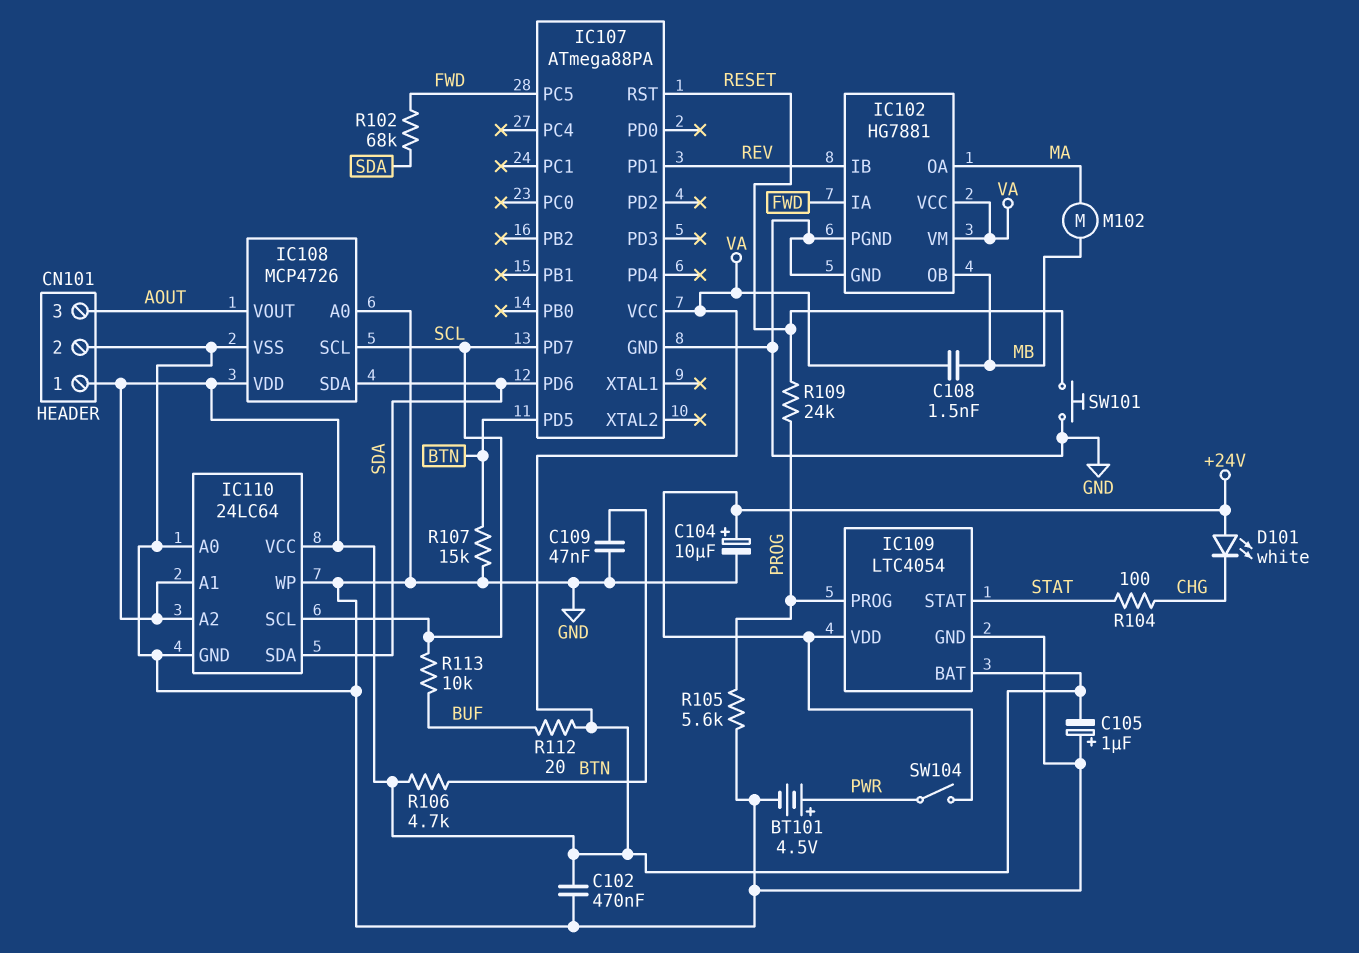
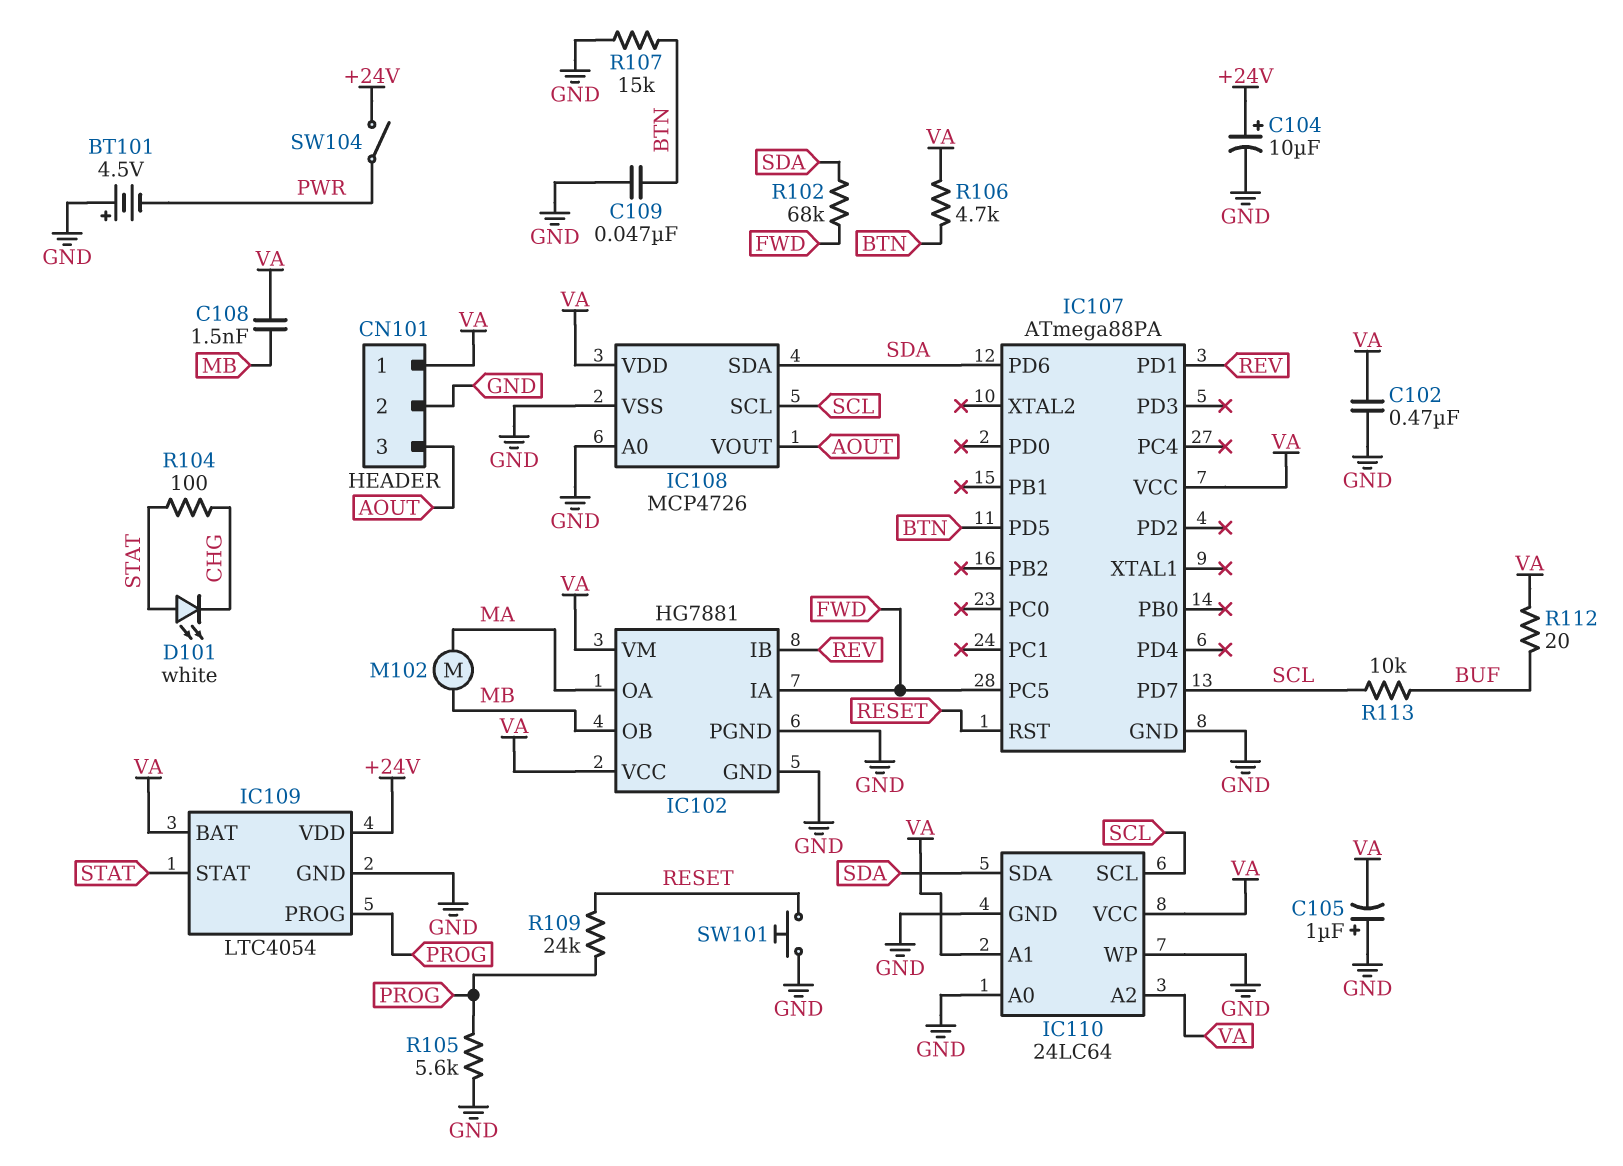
BT101: 4.5V (plus PWR, minus GND) -> 4.5V (plus GND, minus PWR)
D101: LED white (A +24V, K CHG) -> LED white (A STAT, K CHG)

